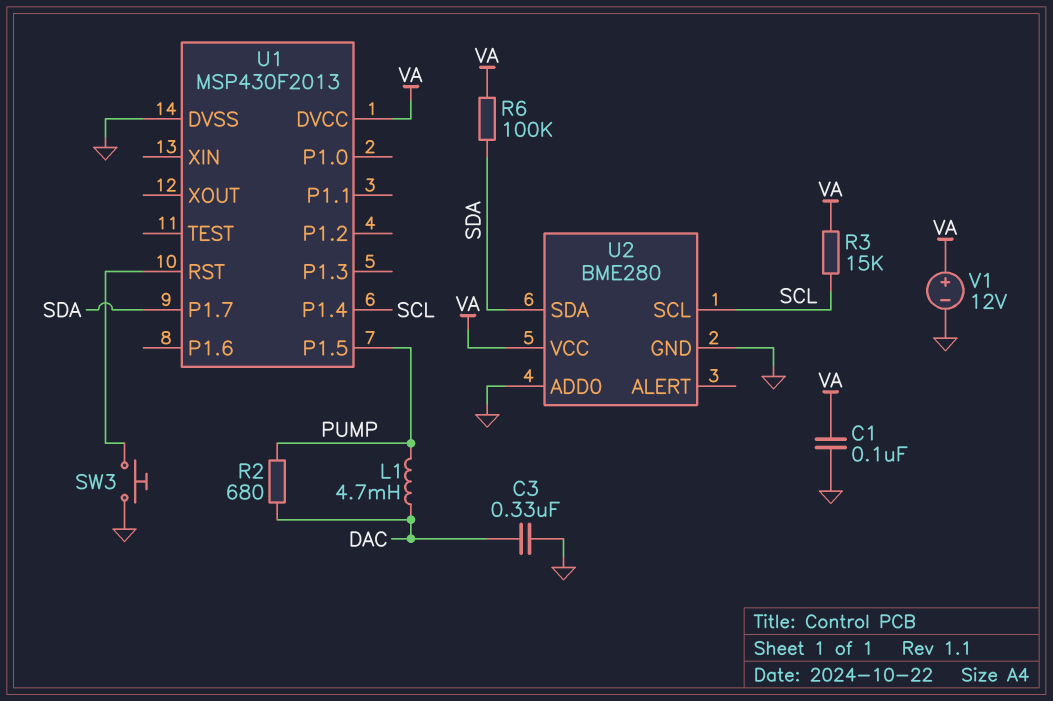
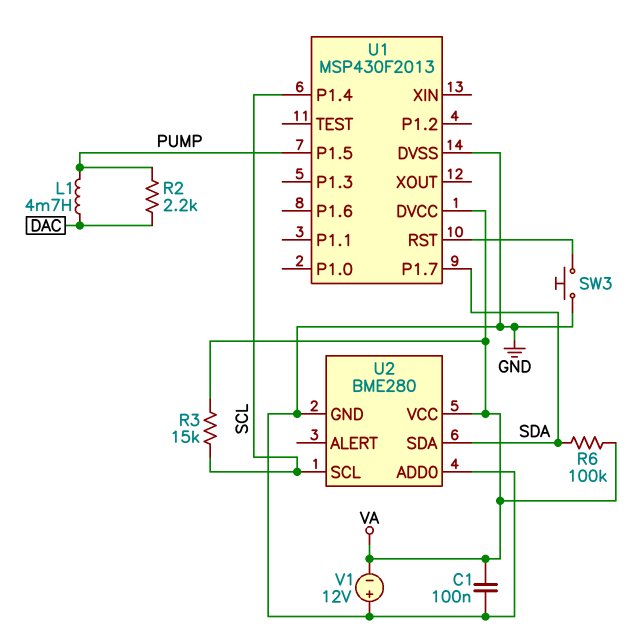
C3: 330nF (DAC, GND) -> none
R2: 680 (DAC, PUMP) -> 2.2k (DAC, PUMP)
V1: 12V (plus VA, minus GND) -> 12V (plus GND, minus VA)

